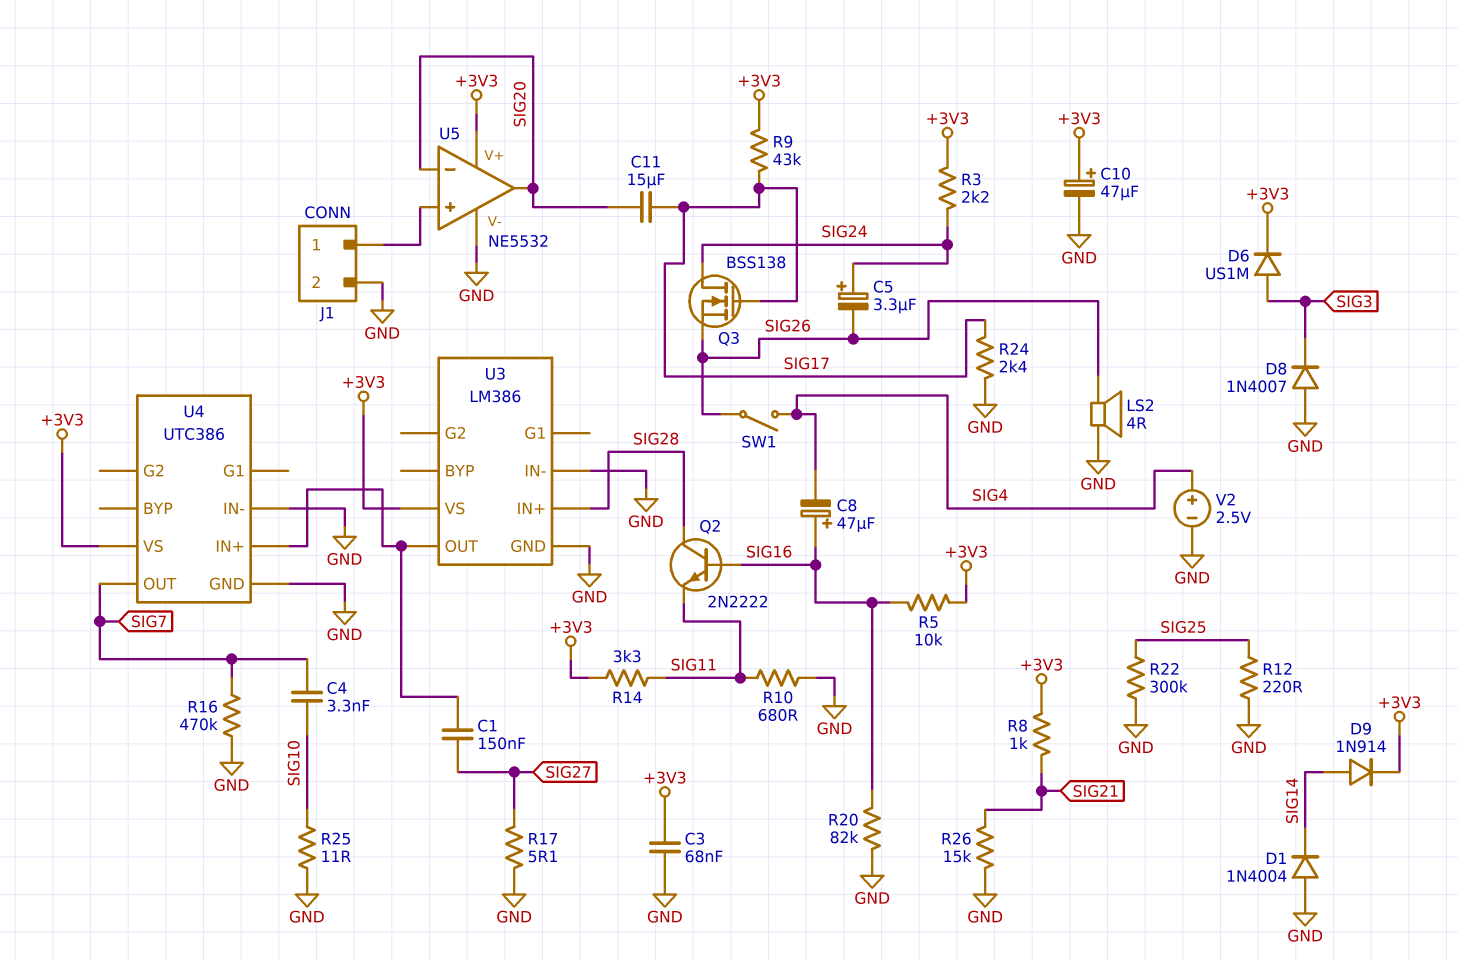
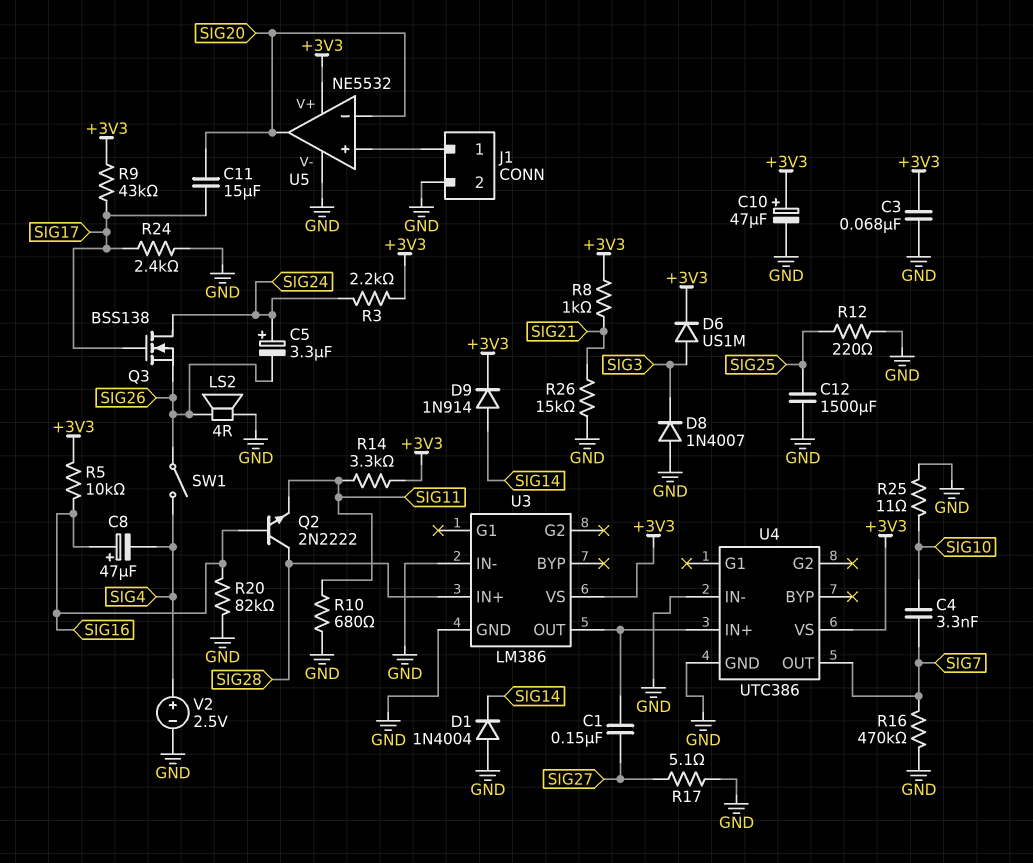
C12: none -> 1500uF (GND, SIG25)
R22: 300k (GND, SIG25) -> none

